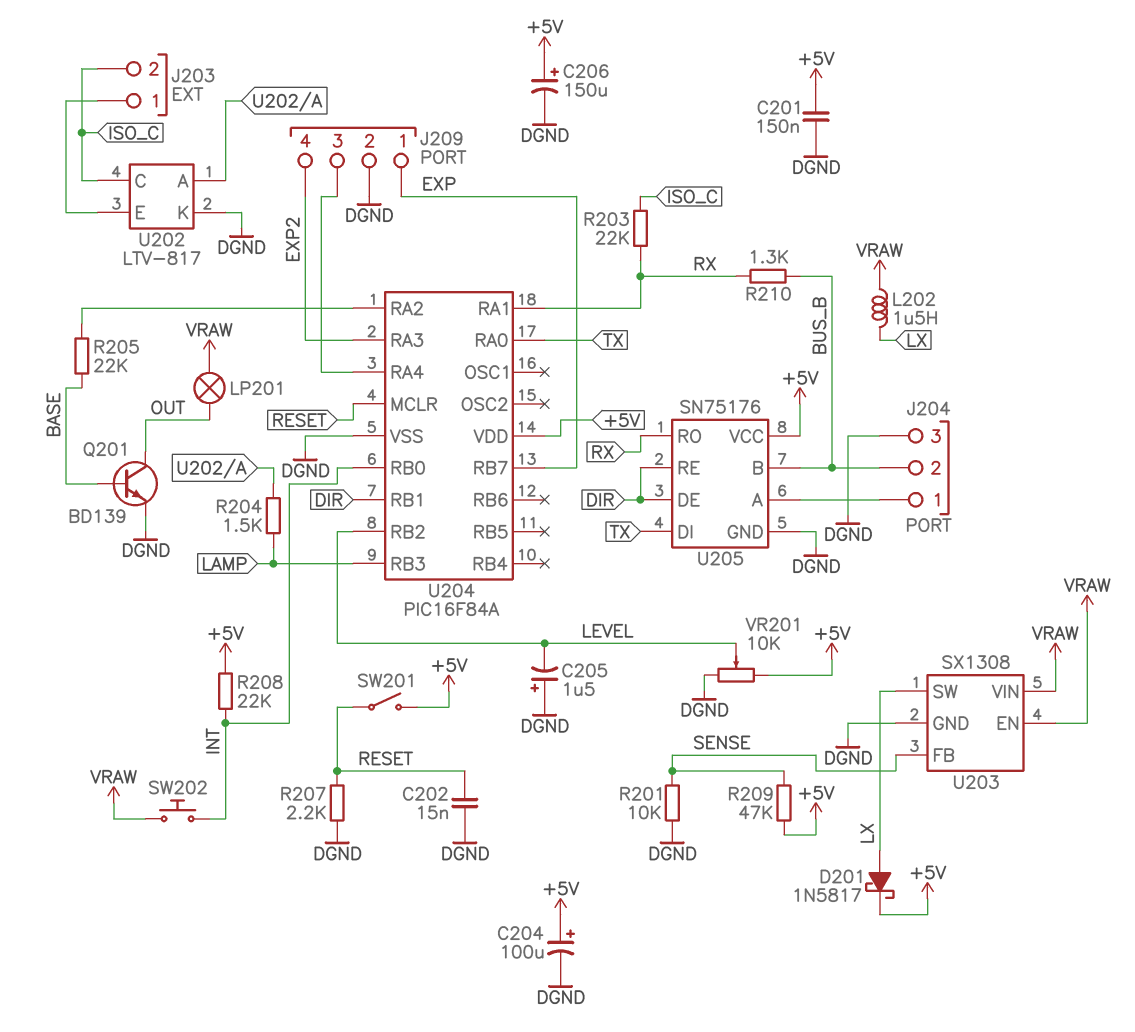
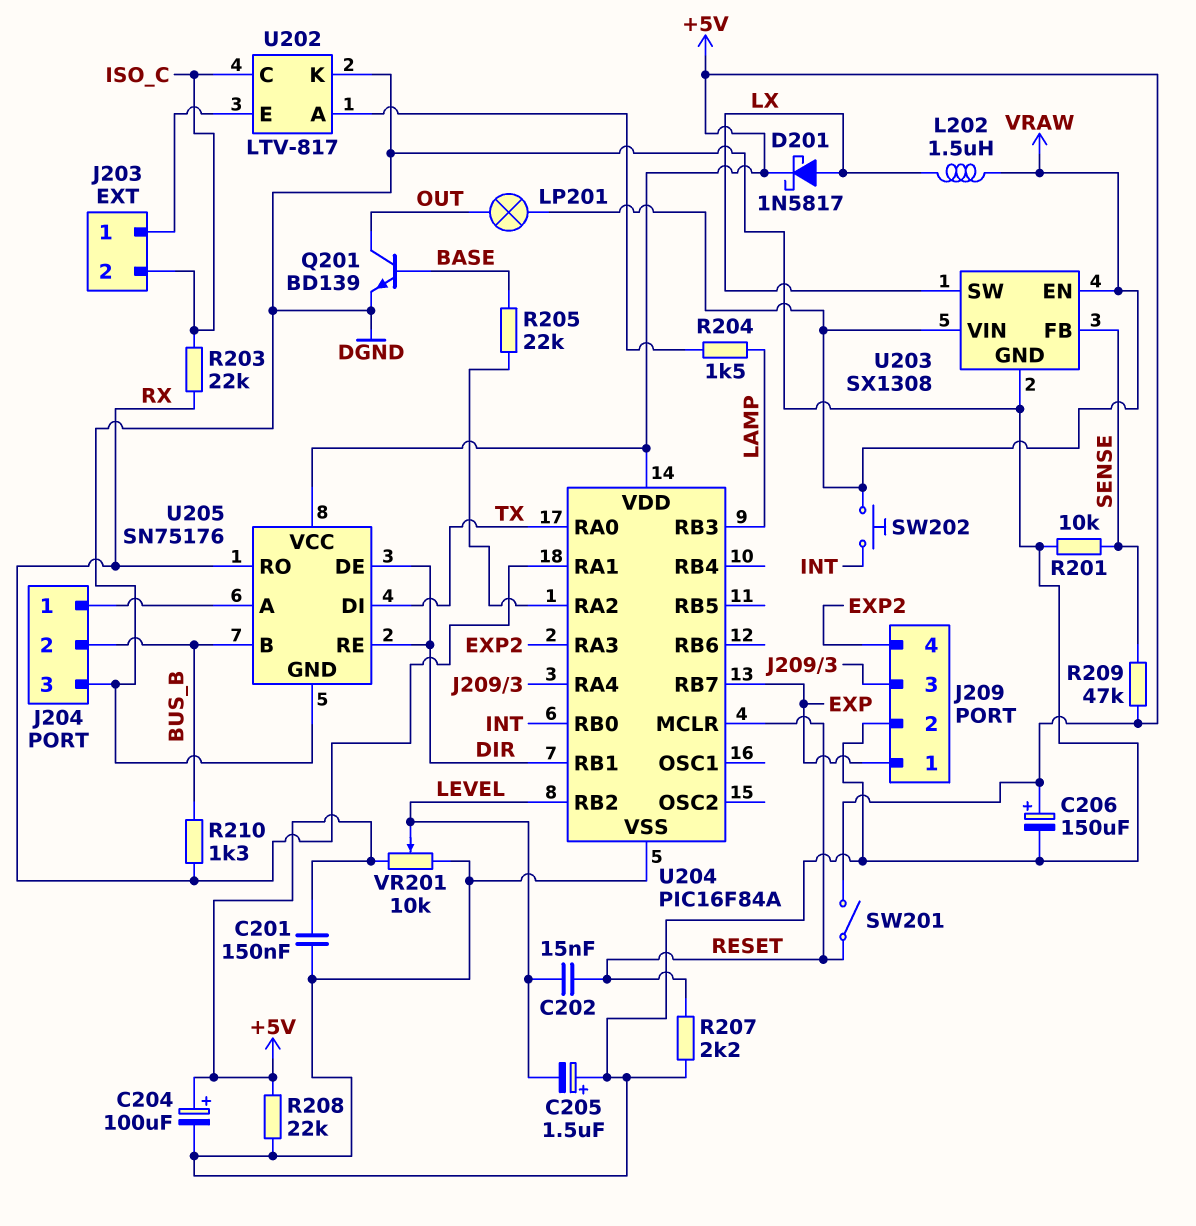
C202: 15nF (DGND, RESET) -> 15nF (LEVEL, RESET)
R208: 22k (+5V, INT) -> 22k (+5V, DGND)

